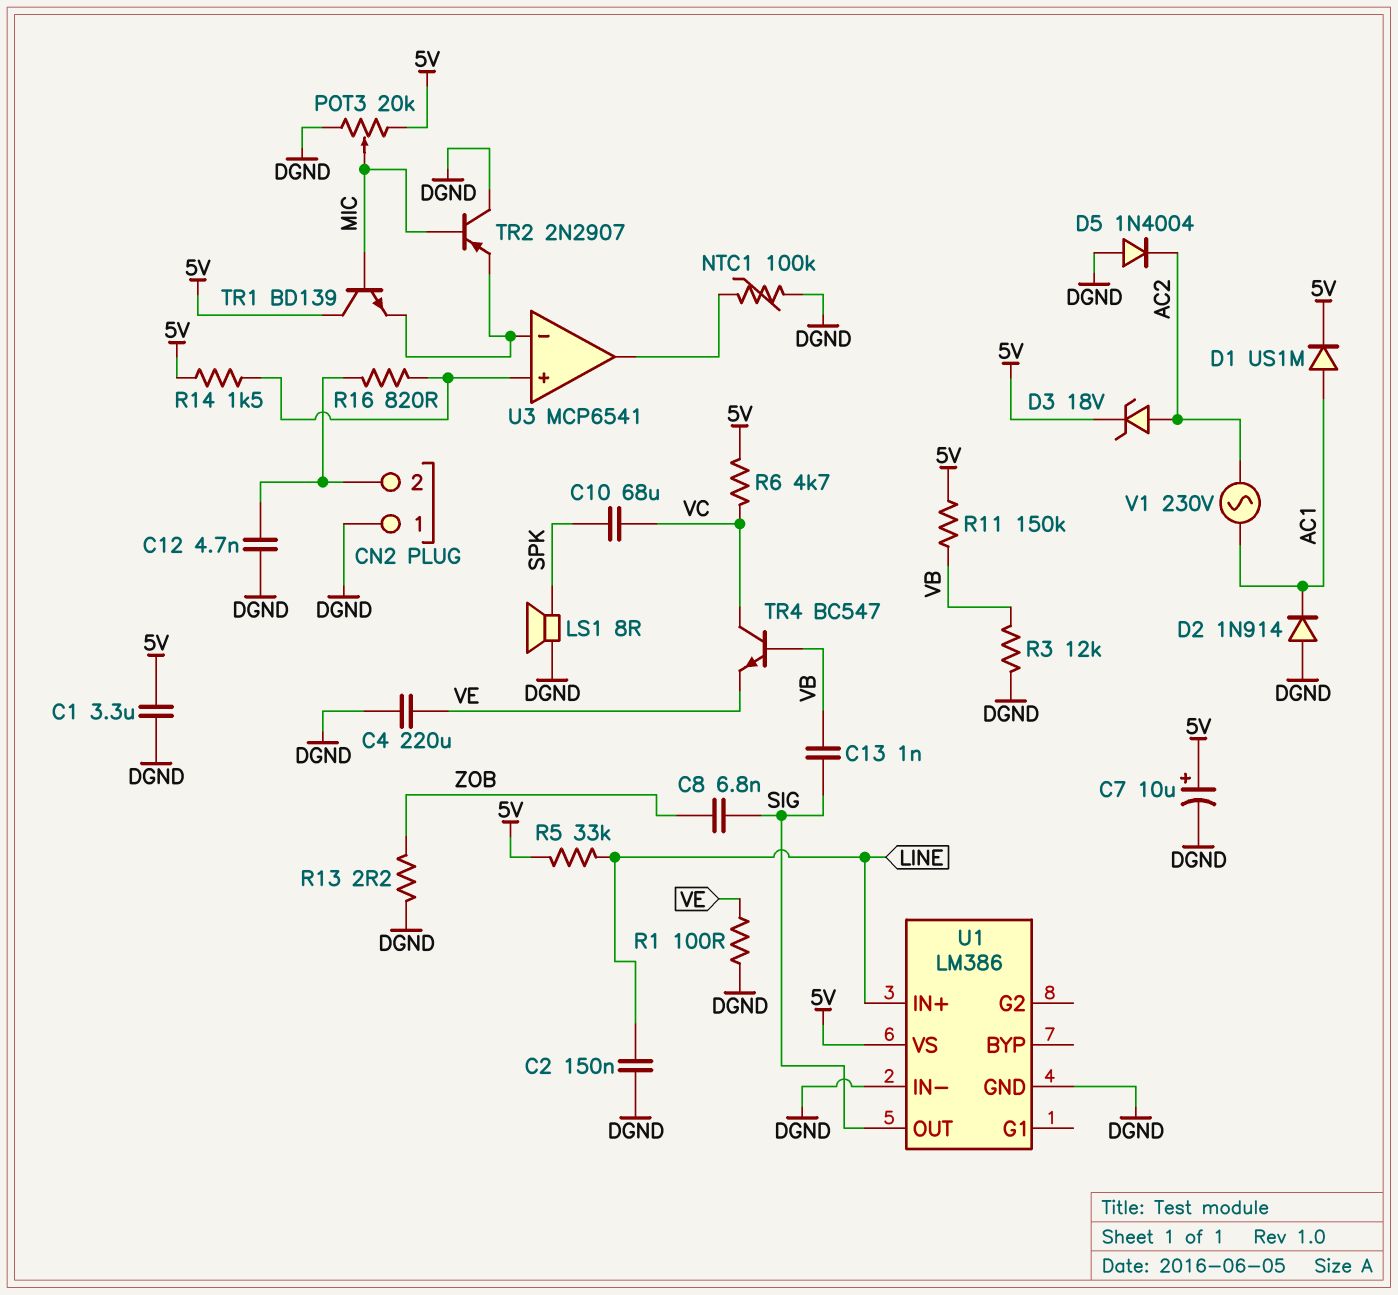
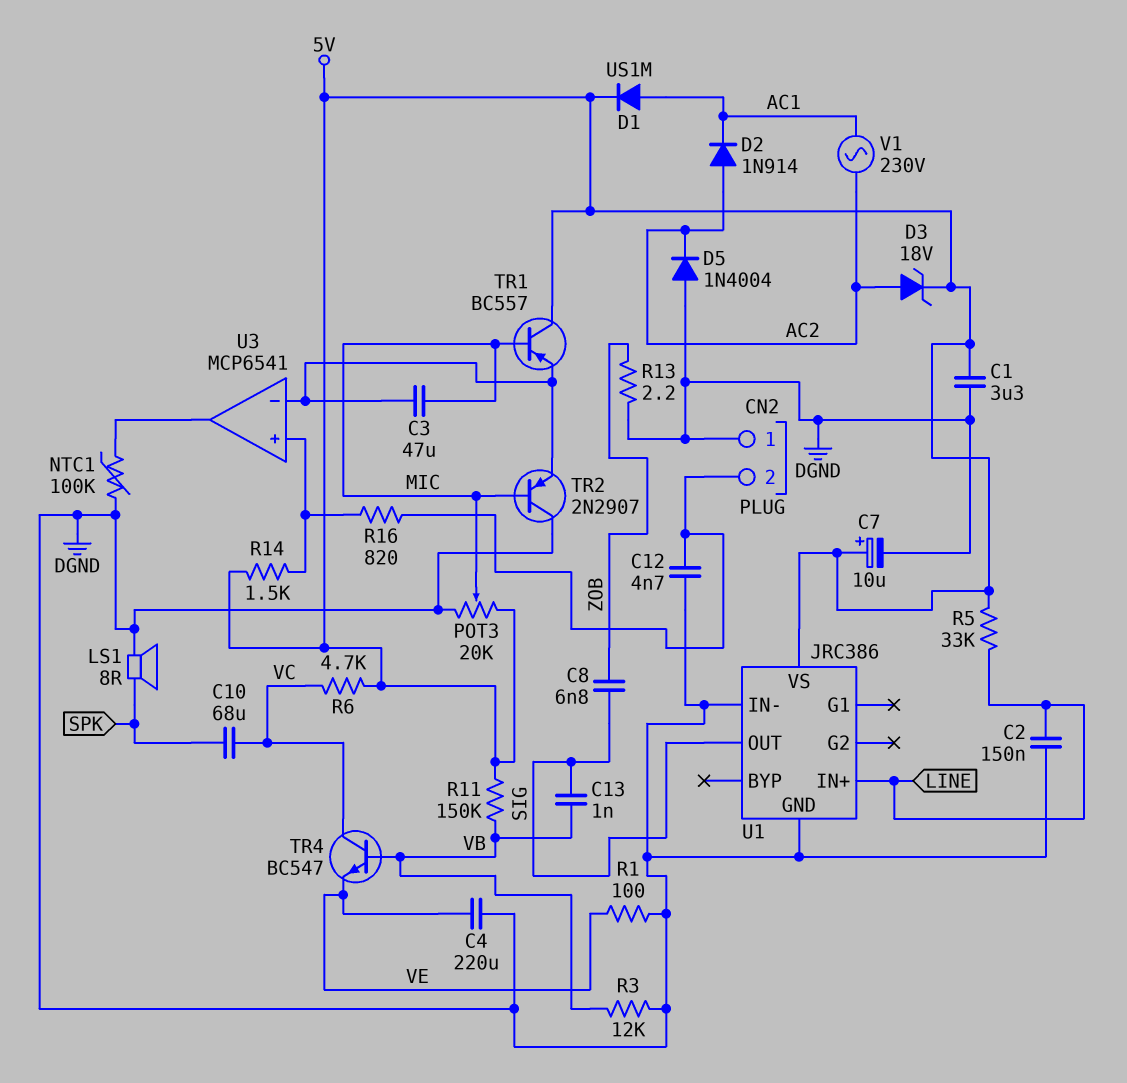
C3: none -> 47uF (MIC, U3/in-)
D2: diode 1N914 (A DGND, K AC1) -> diode 1N914 (A AC2, K AC1)
TR1: NPN BD139 (B MIC, C 5V, E U3/in-) -> PNP BC557 (B MIC, C 5V, E U3/in-)
U1: LM386 -> JRC386

